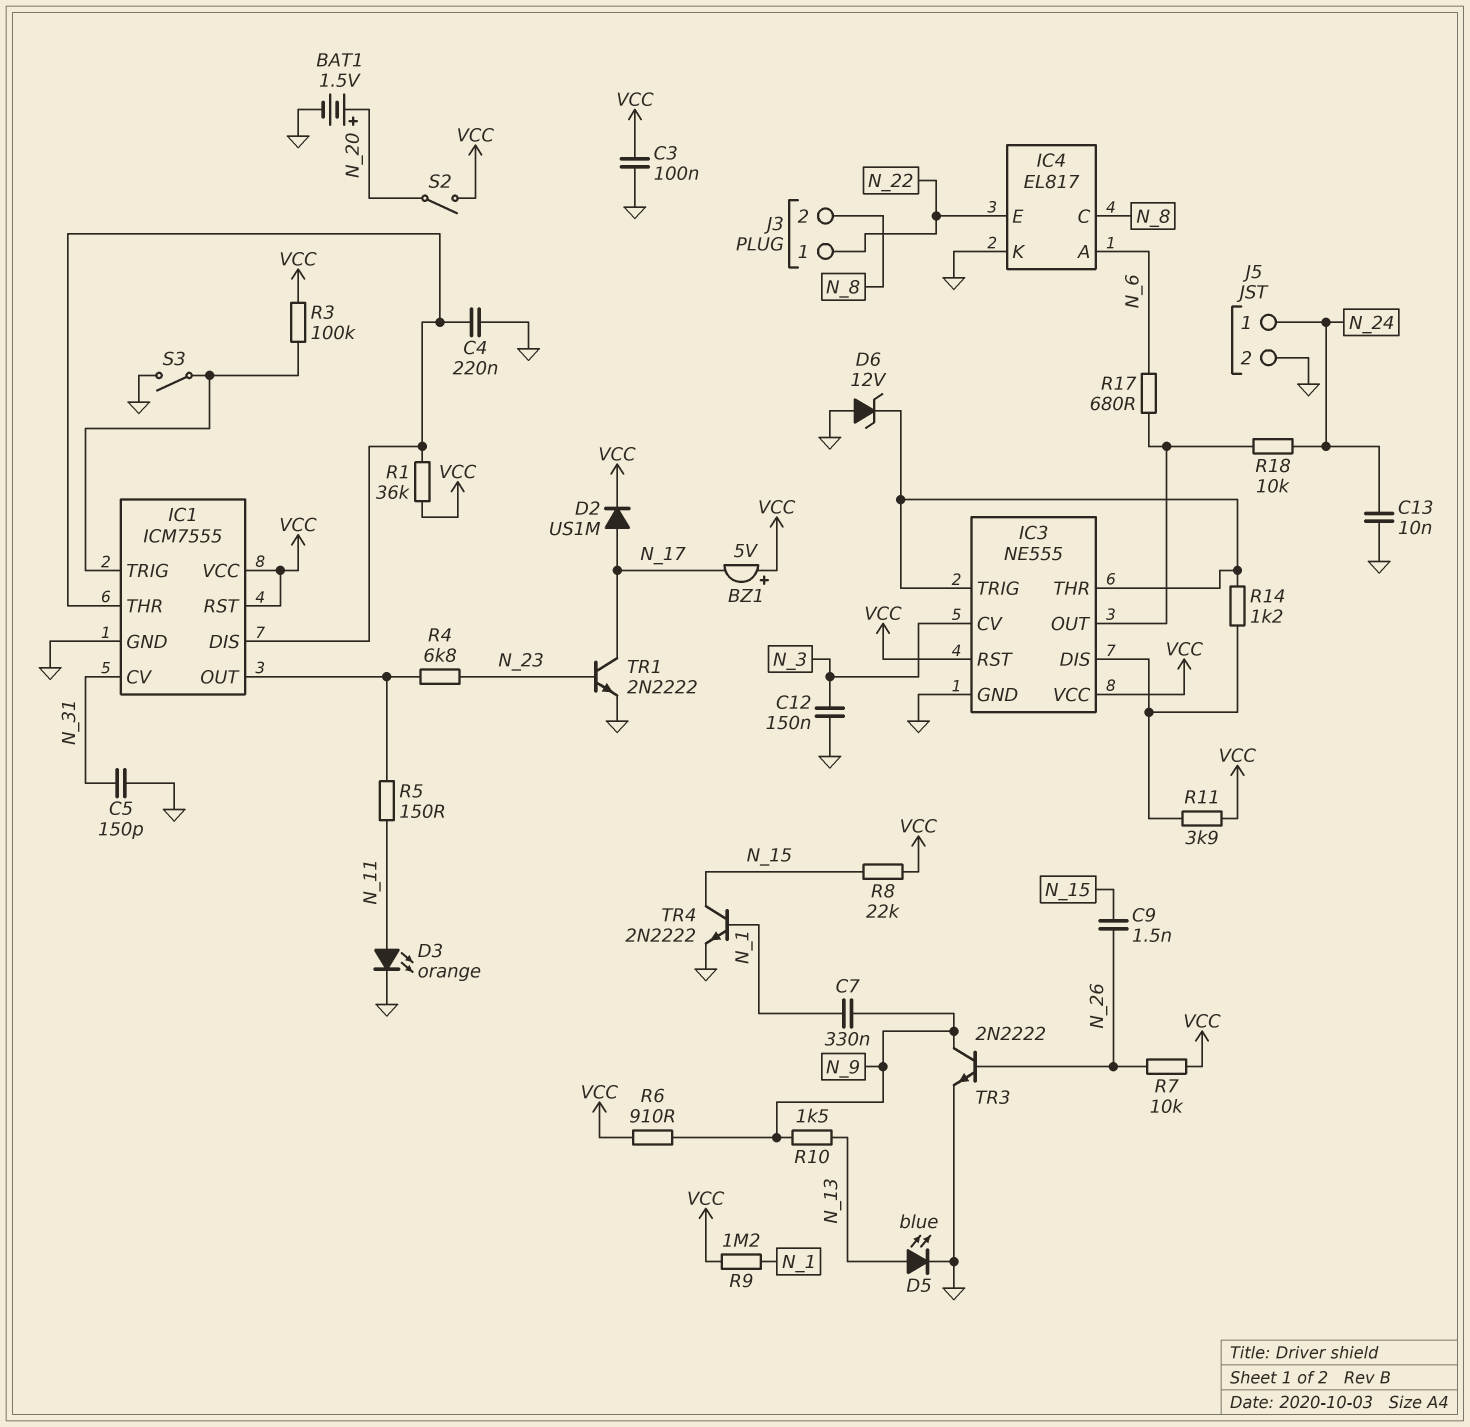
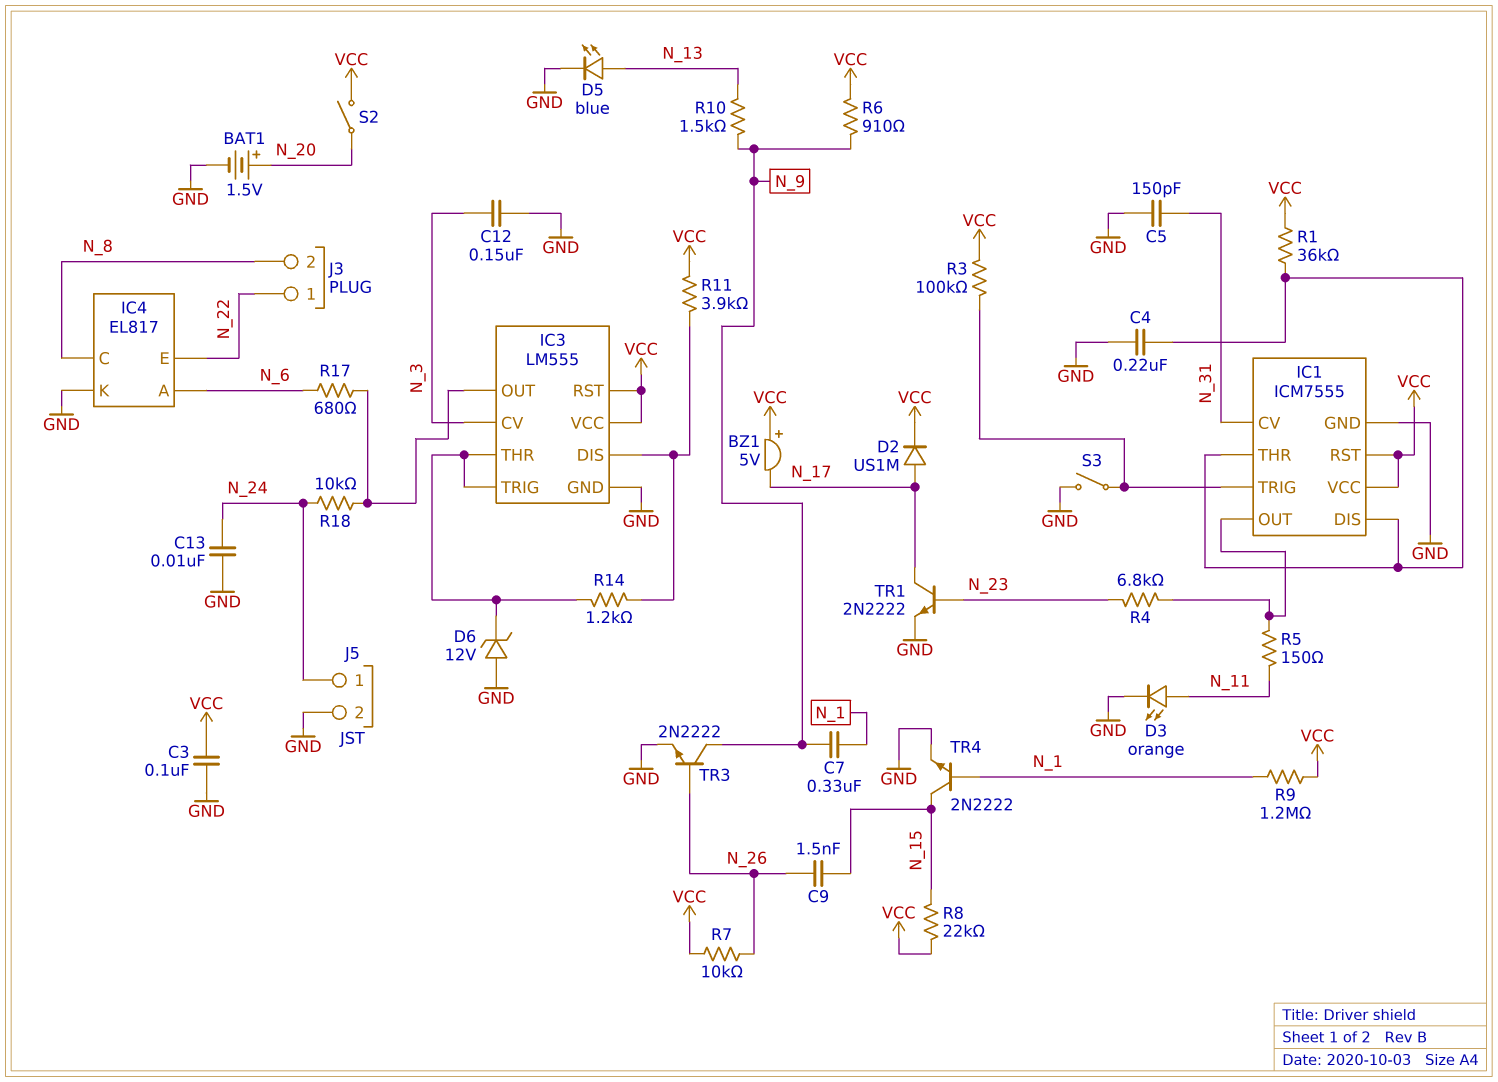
IC3: NE555 -> LM555

